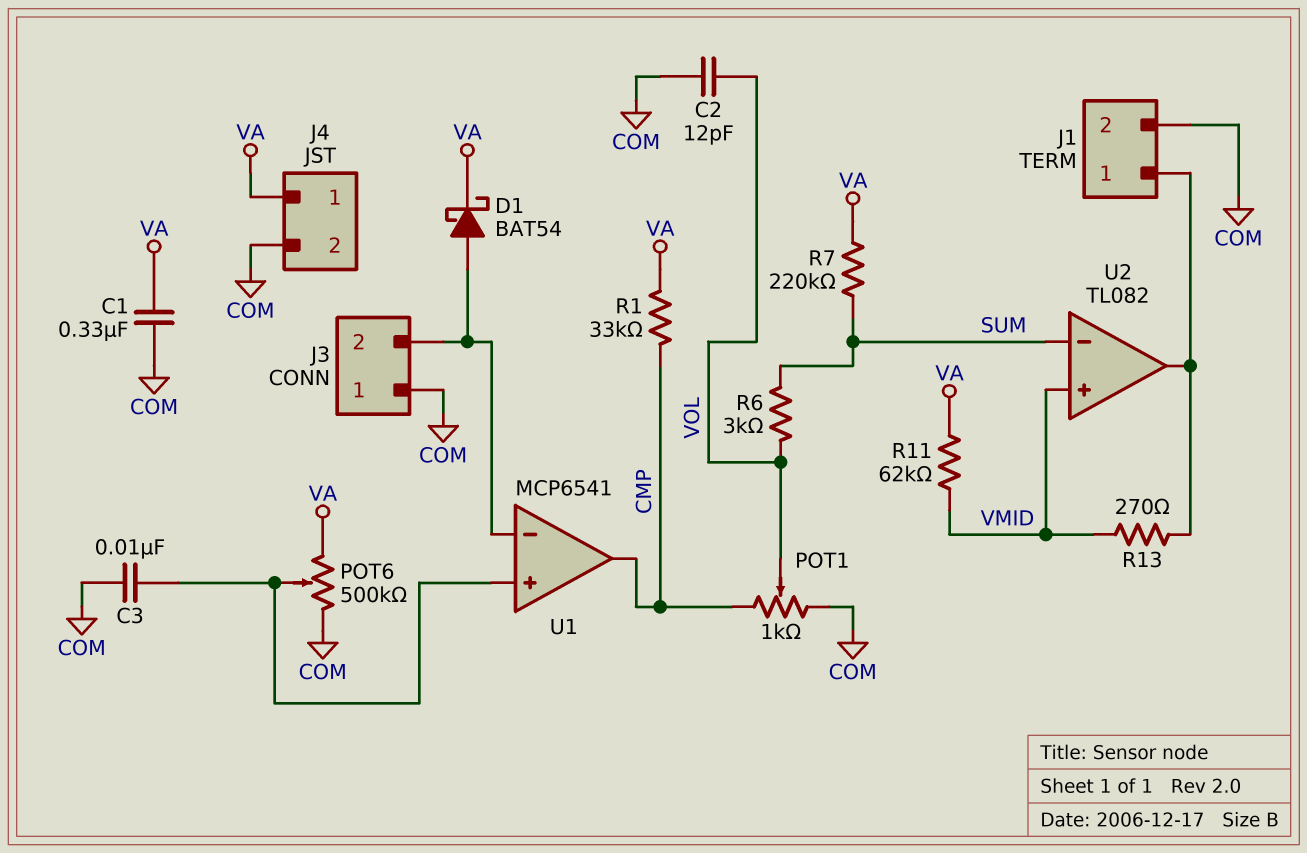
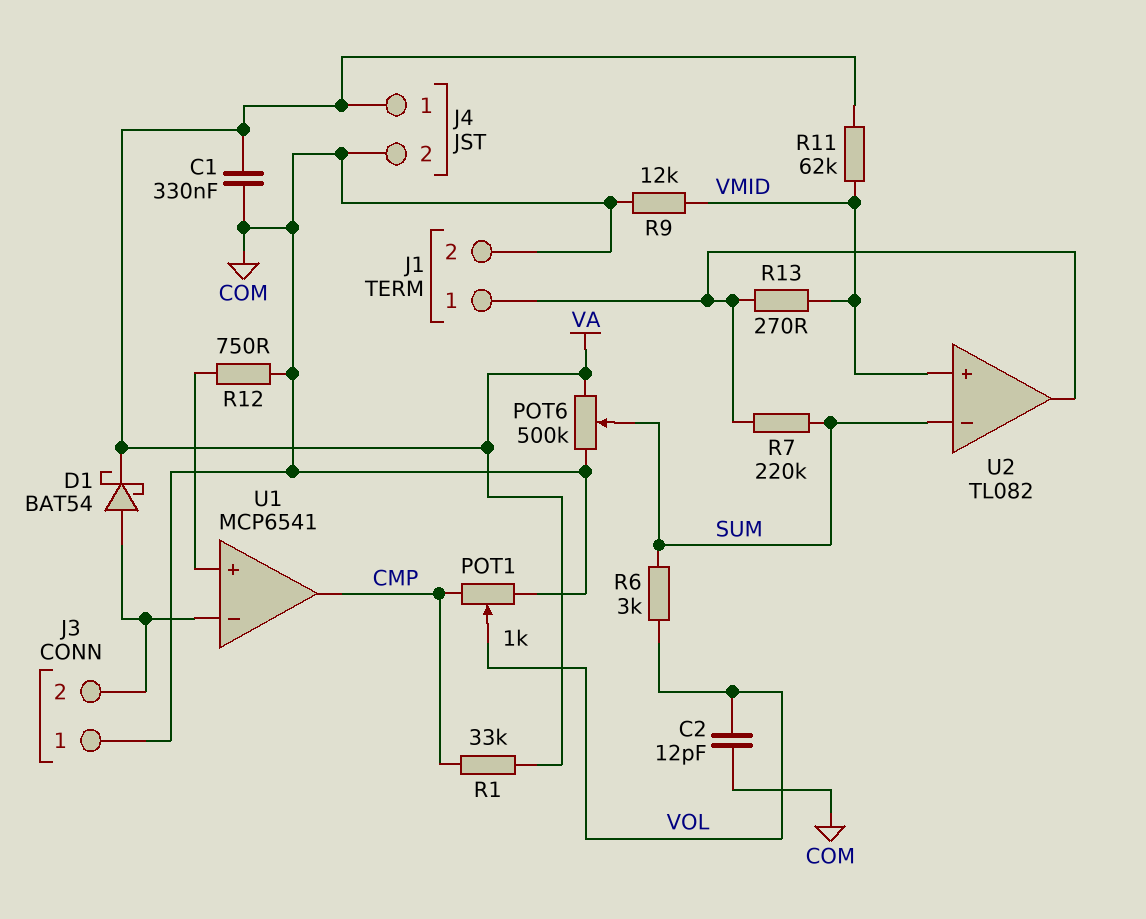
C3: 10nF (COM, U1/in+) -> none
POT6: 500k (COM, VA, wiper U1/in+) -> 500k (COM, VA, wiper SUM)
R7: 220k (SUM, VA) -> 220k (J1/1, SUM)
R9: none -> 12k (COM, VMID)
R12: none -> 750 (COM, U1/in+)

